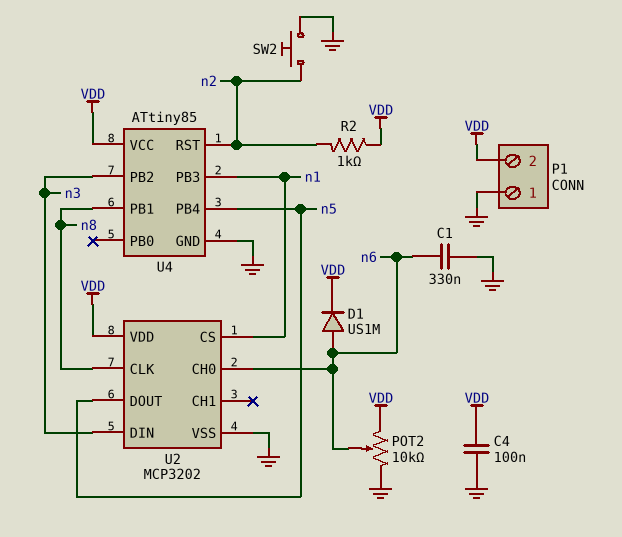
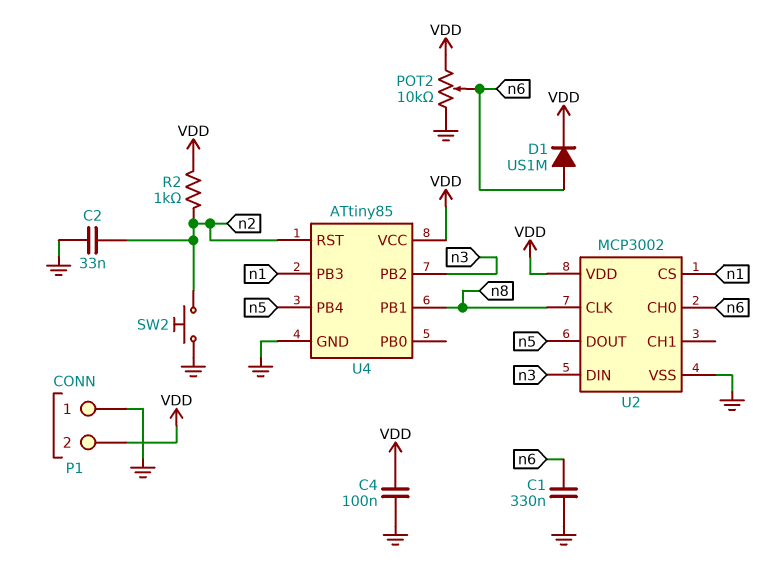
C2: none -> 33nF (GND, n2)
U2: MCP3202 -> MCP3002

